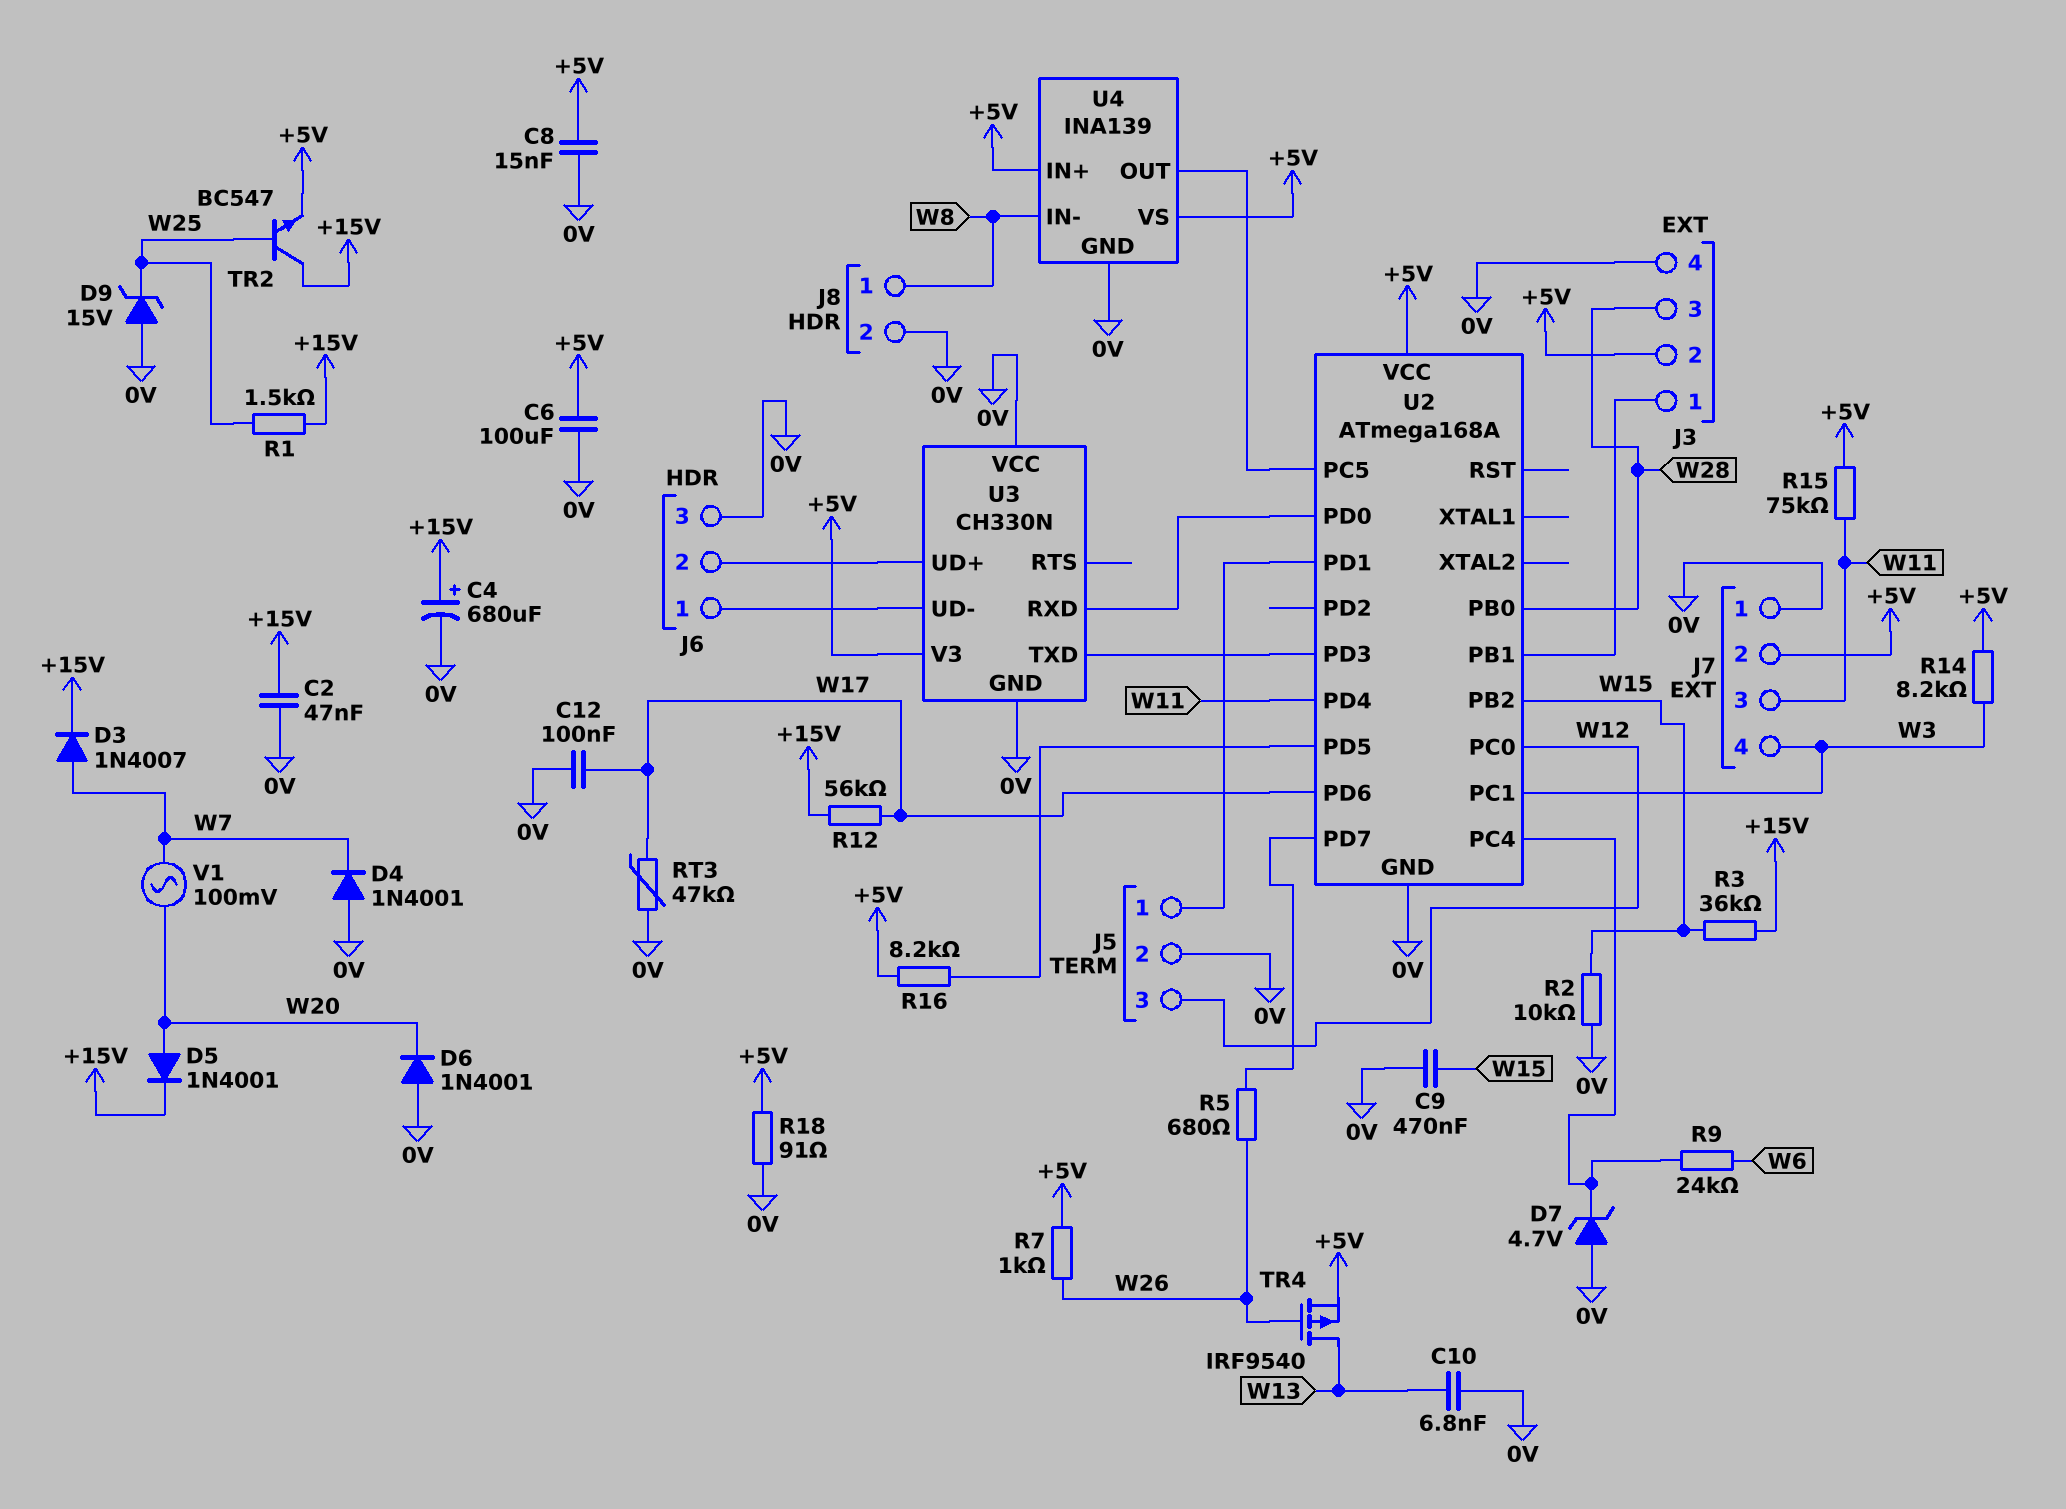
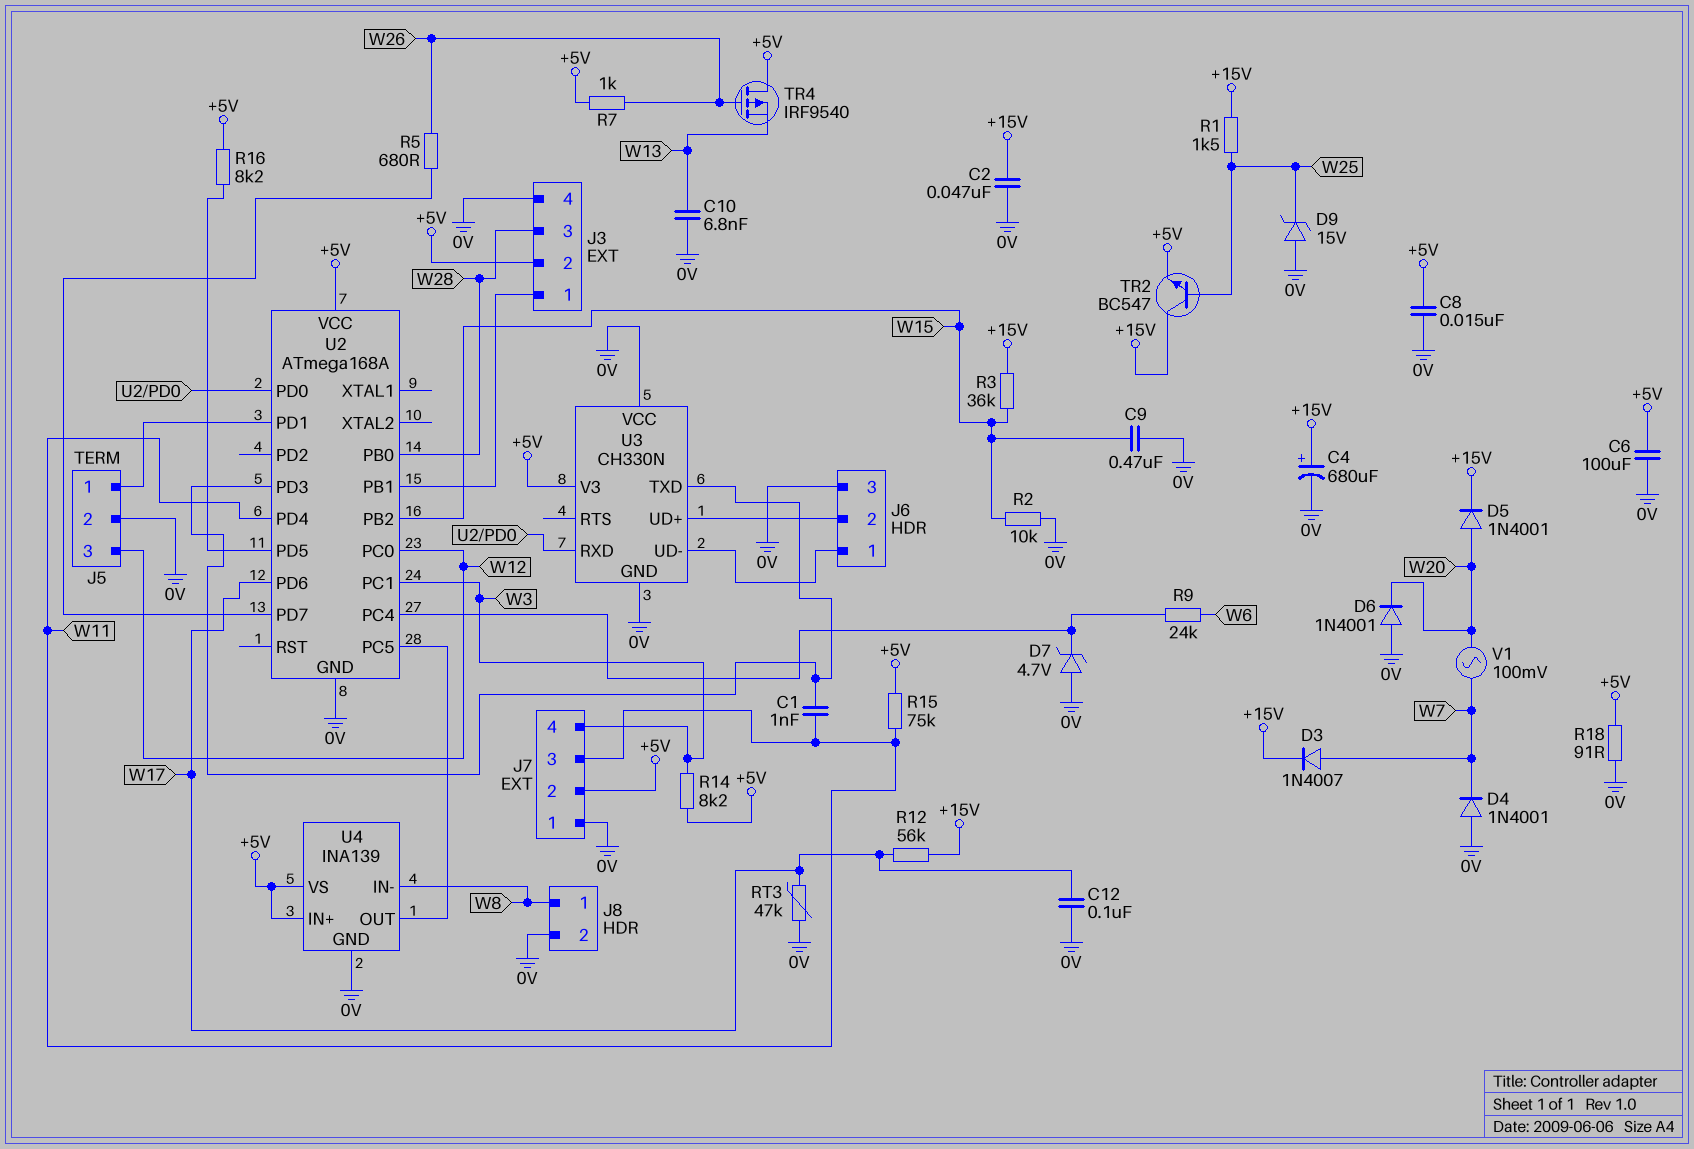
C1: none -> 1nF (U2/PD3, W11)
TR4: PMOS IRF9540 (G W26, D W13, S +5V) -> PMOS IRF9540 (G W26, D +5V, S W13)

